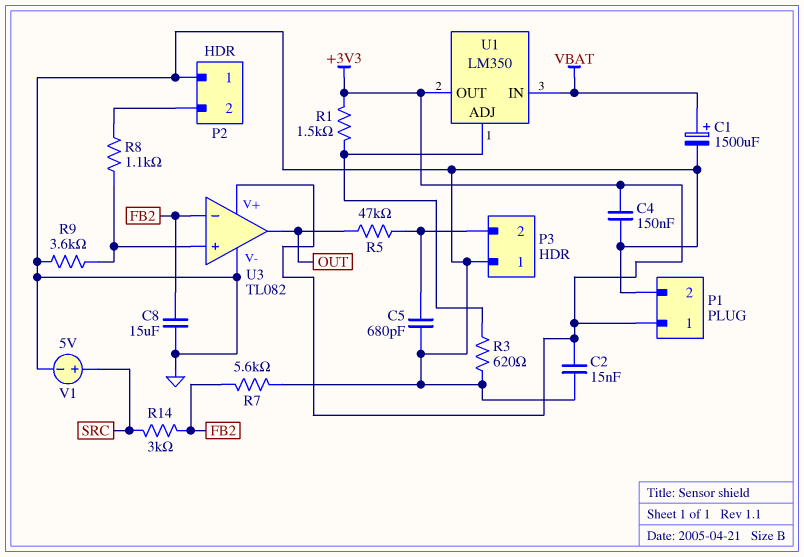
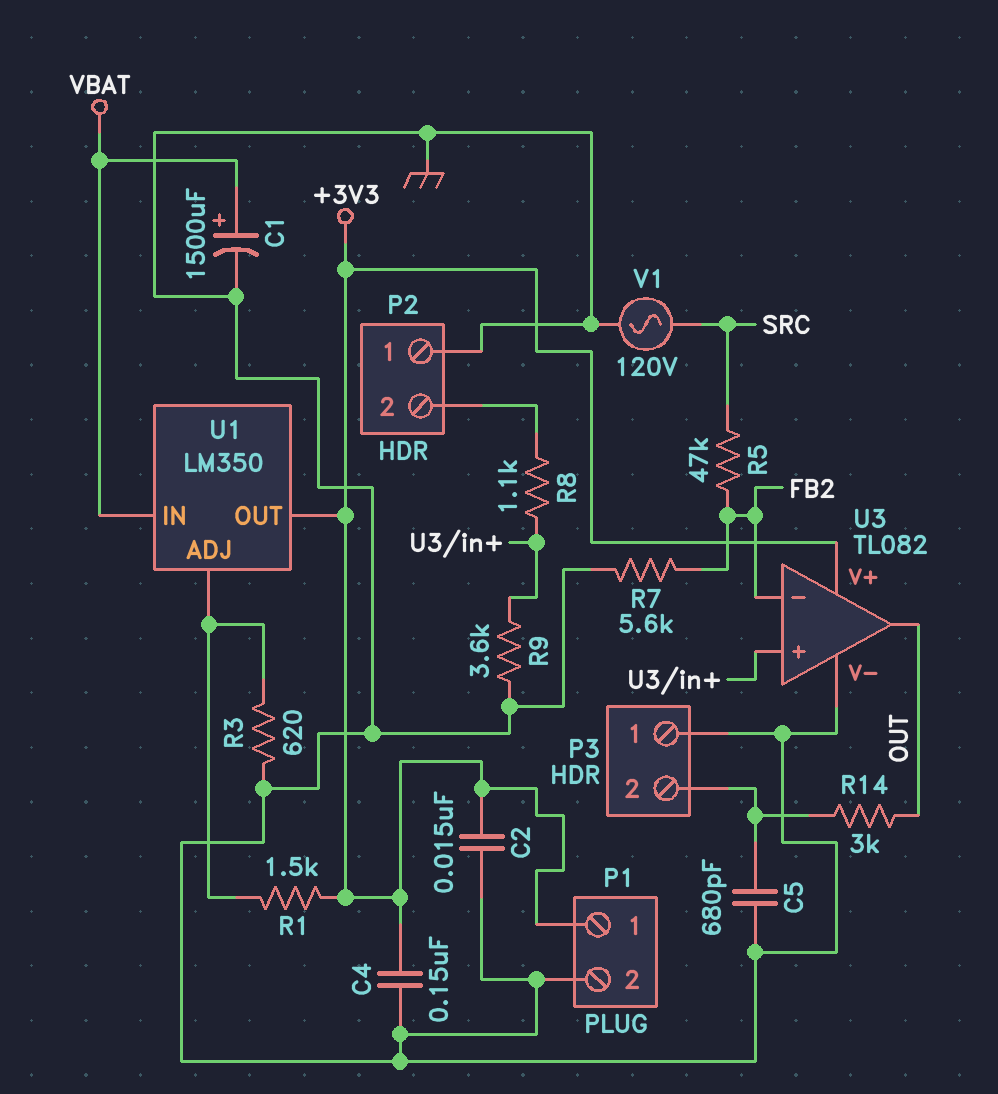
C8: 15uF (FB2, GND) -> none
R5: 47k (OUT, P3/2) -> 47k (FB2, SRC)
R14: 3k (FB2, SRC) -> 3k (OUT, P3/2)
V1: 5V (plus SRC, minus GND) -> AC 120V (GND, SRC)

